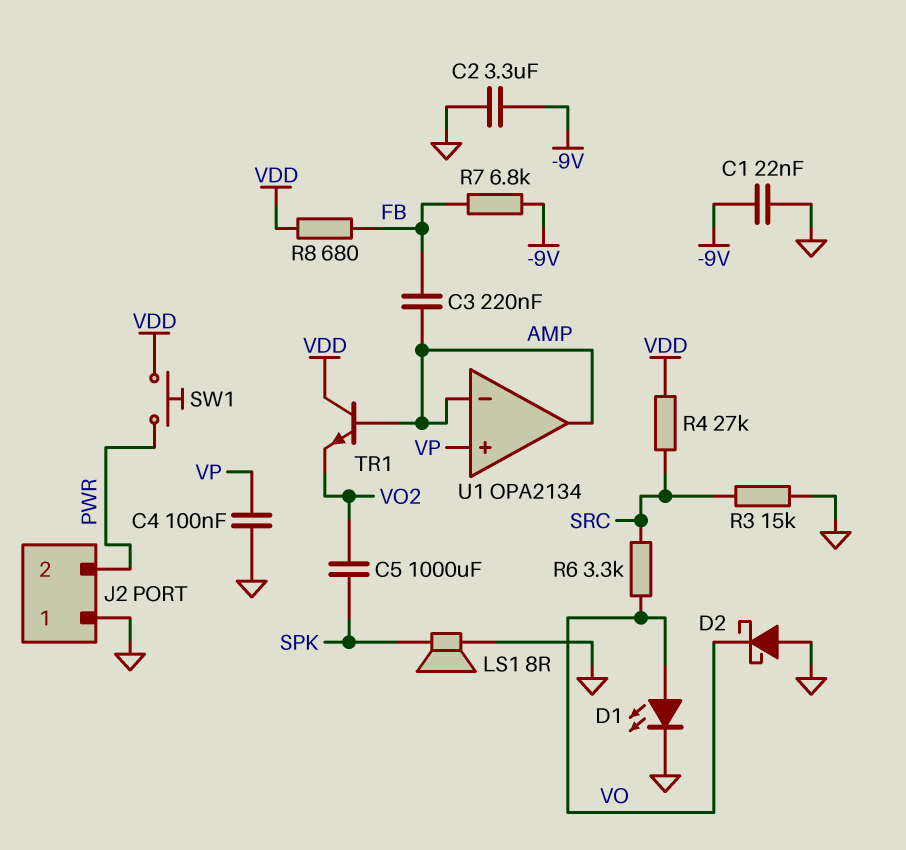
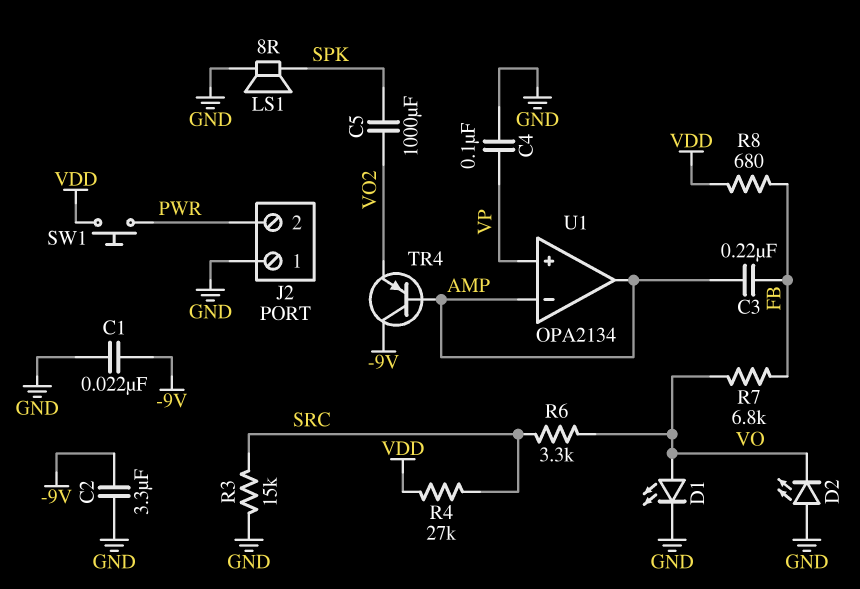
D2: schottky (A GND, K VO) -> LED (A GND, K VO)
R7: 6.8k (-9V, FB) -> 6.8k (FB, VO)
TR1: NPN (B AMP, C VDD, E VO2) -> none
TR4: none -> PNP (B AMP, C -9V, E VO2)

